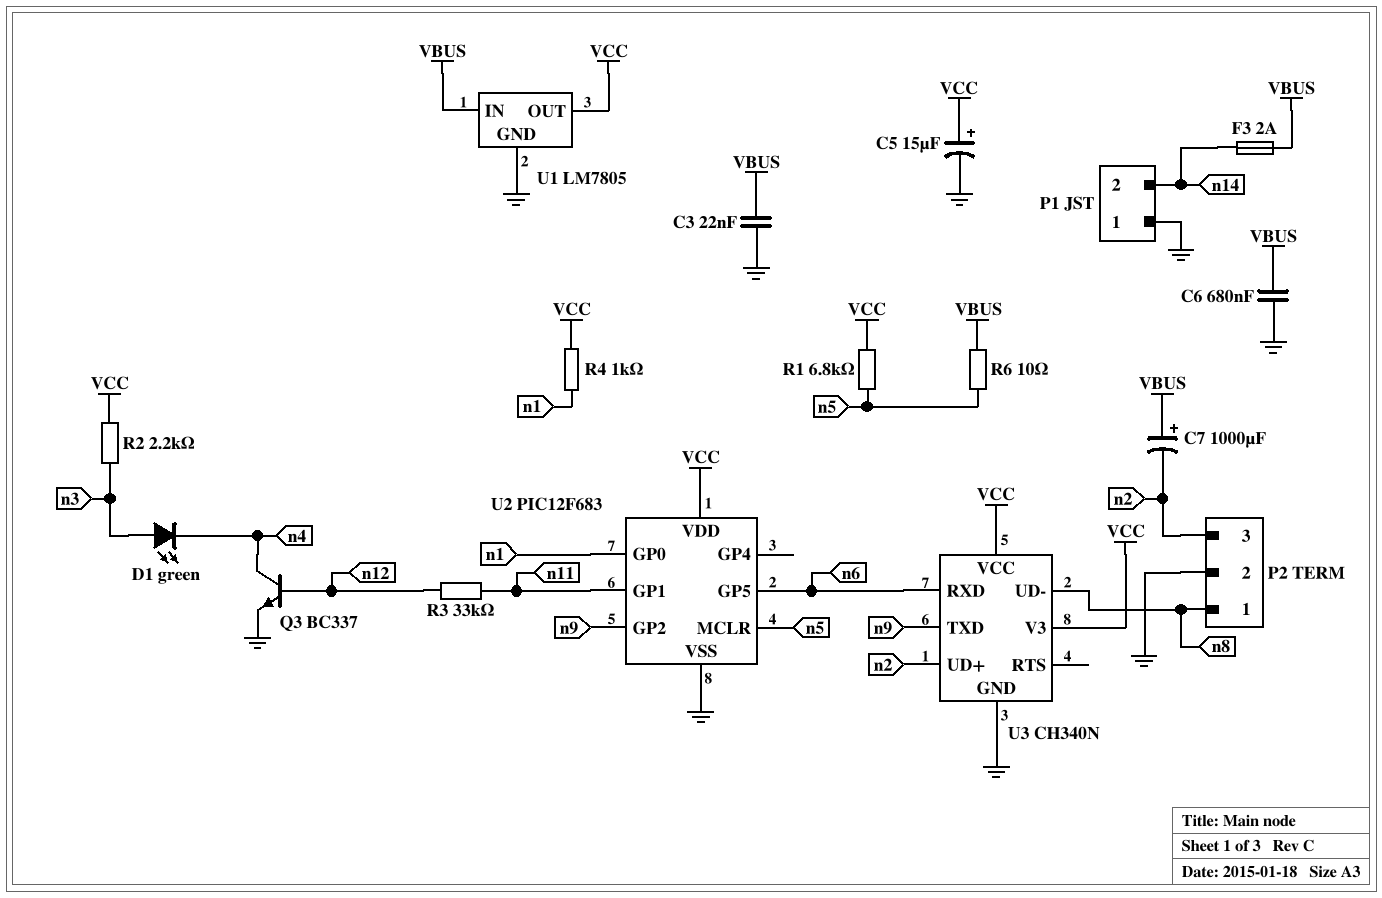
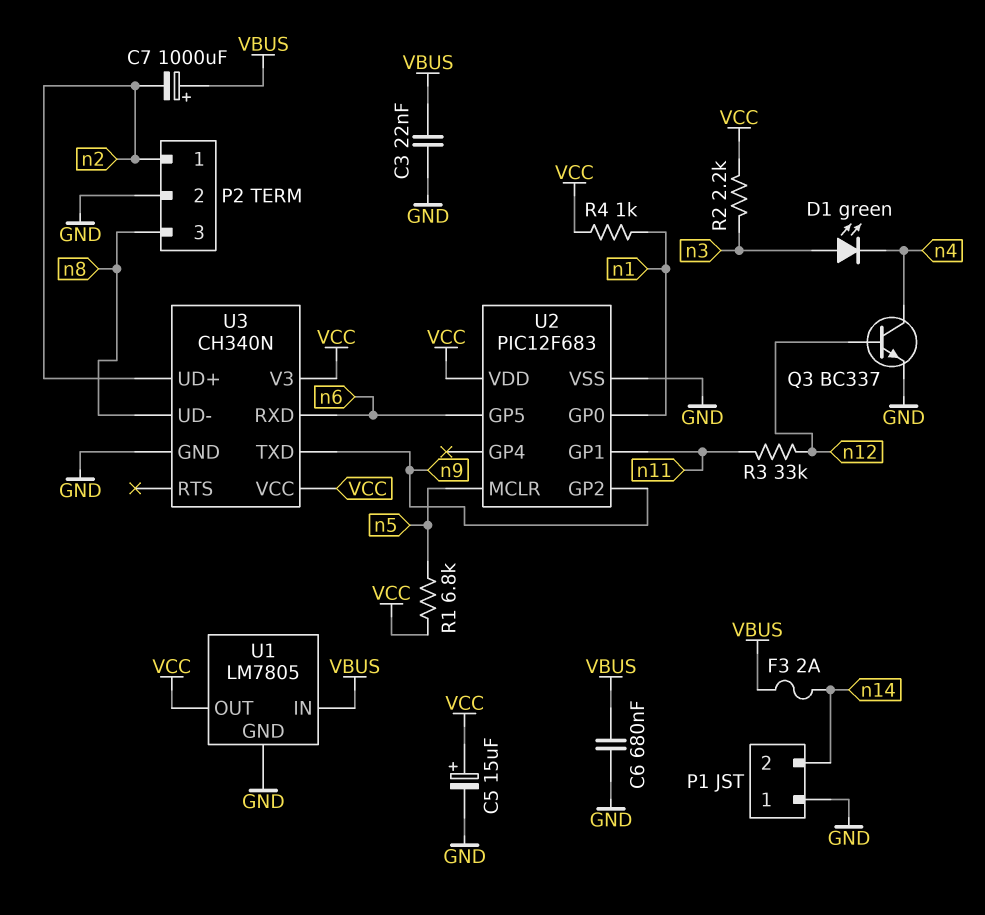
P2 pin 1: n8 -> n2
P2 pin 3: n2 -> n8
R6: 10 (VBUS, n5) -> none

